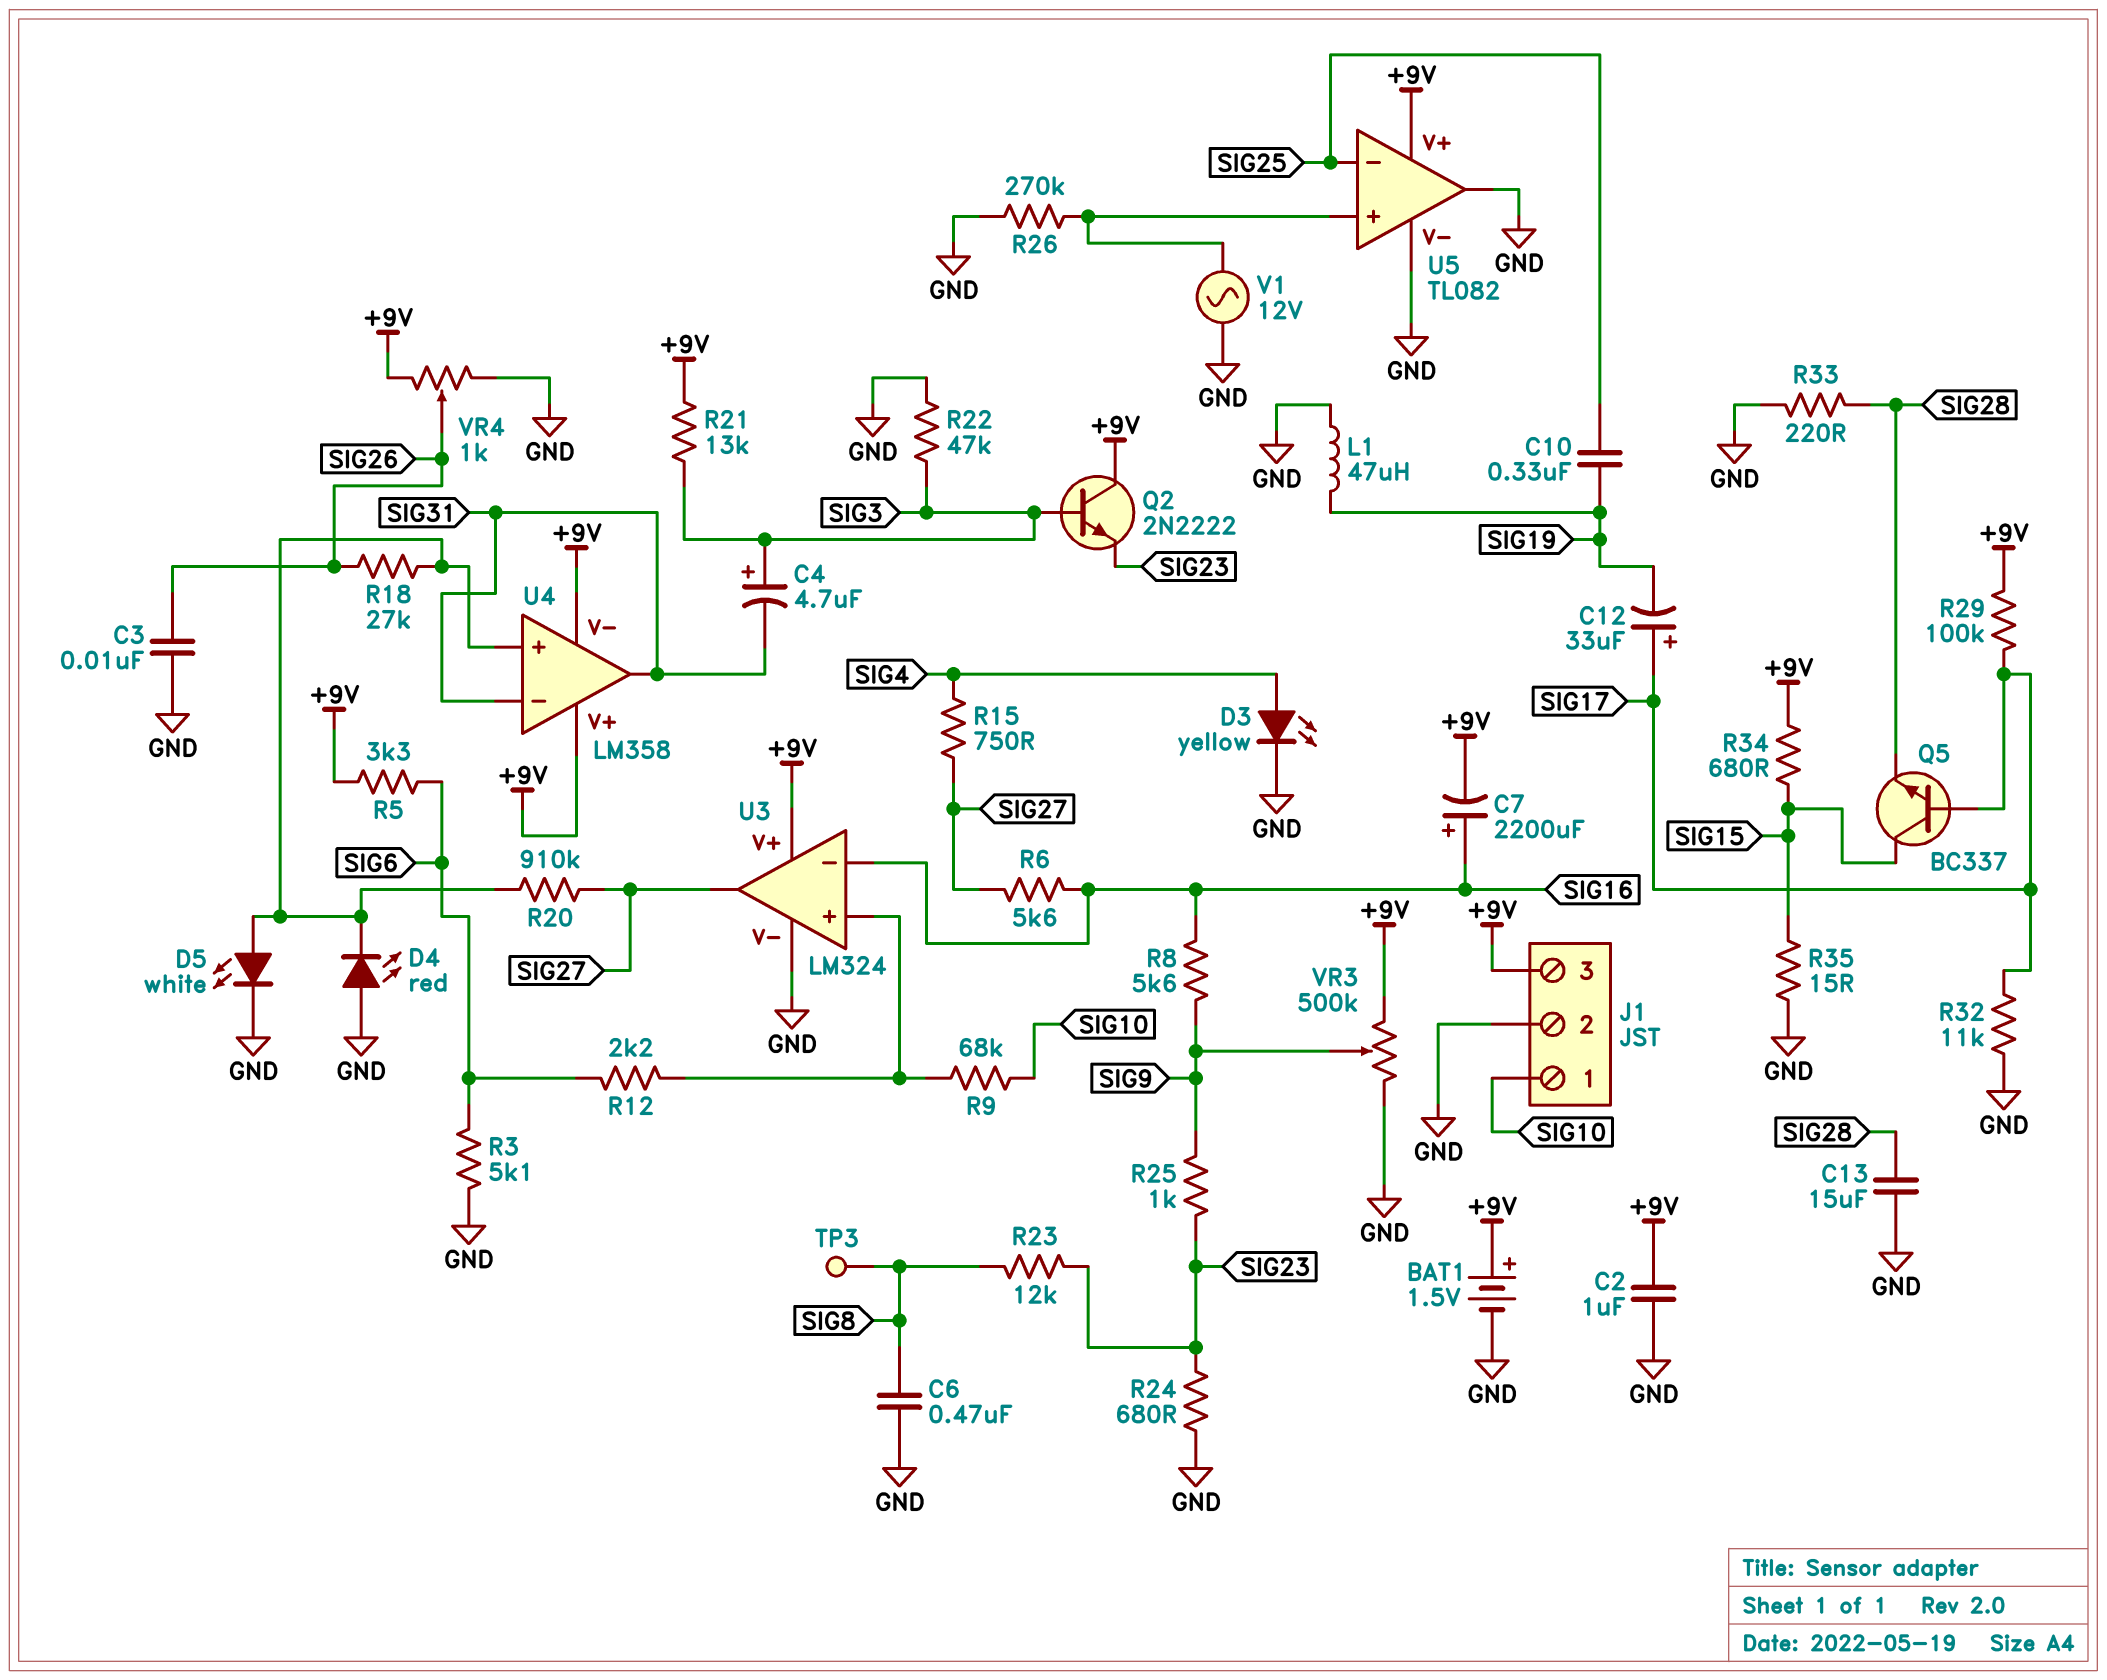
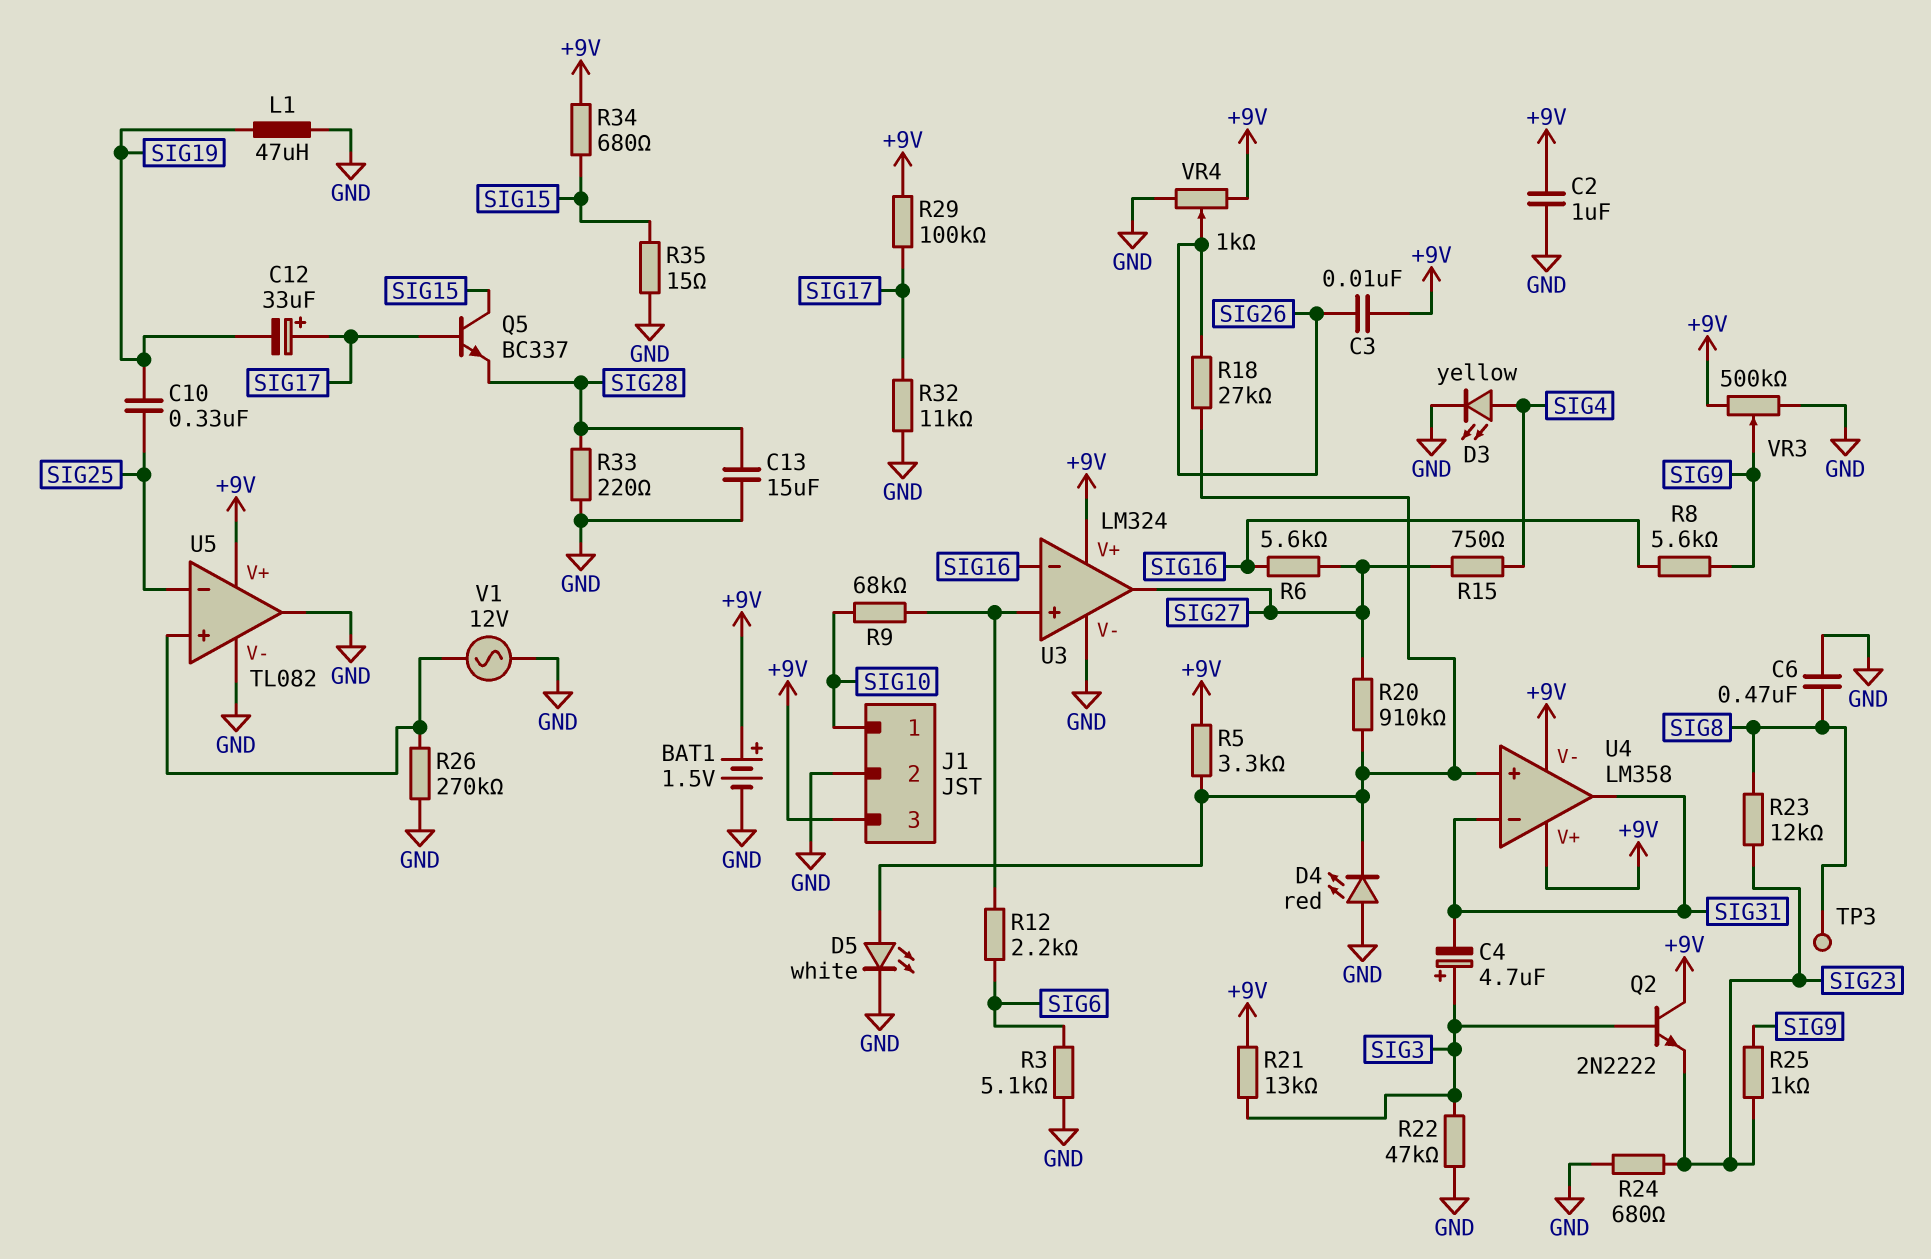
C3: 10nF (GND, SIG26) -> 10nF (+9V, SIG26)
C7: 2200uF (plus SIG16, minus +9V) -> none
R5: 3.3k (+9V, SIG6) -> 3.3k (+9V, U4/in+)

